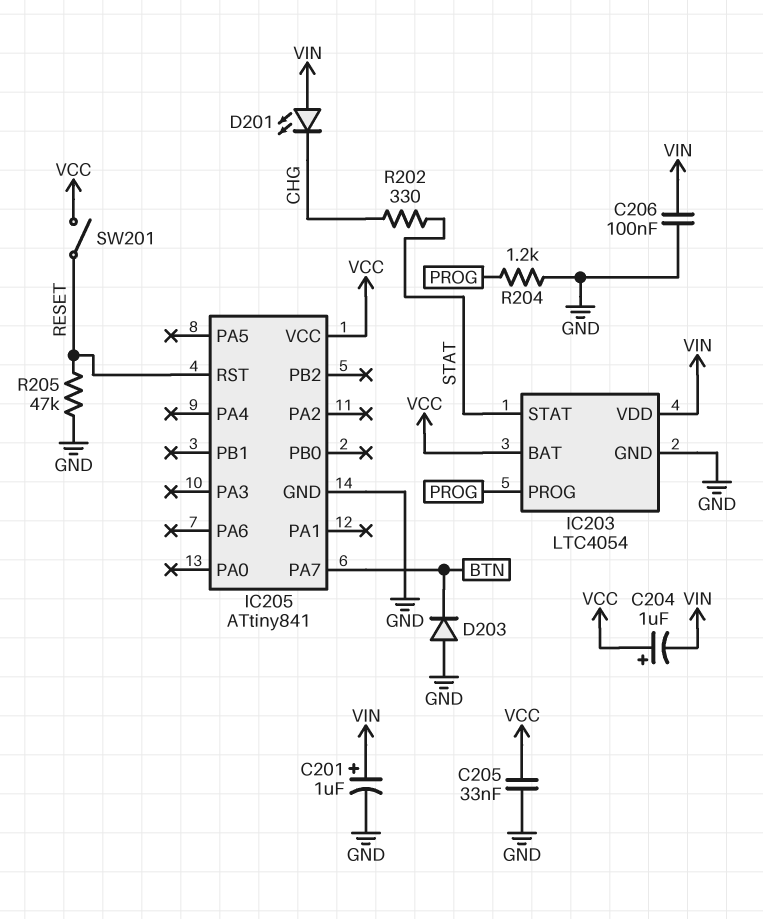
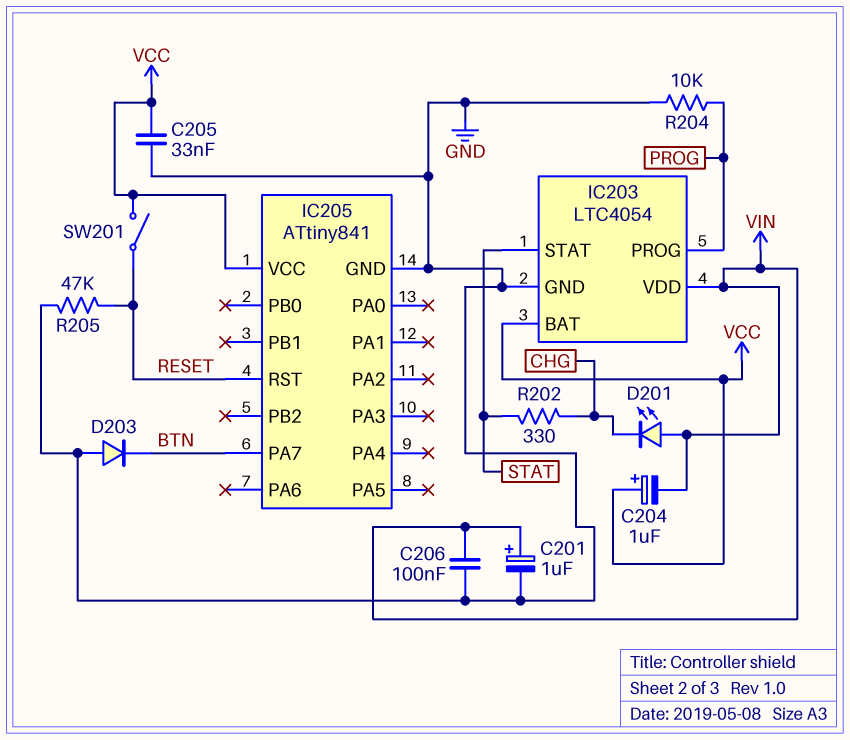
R204: 1.2k (GND, PROG) -> 10k (GND, PROG)

